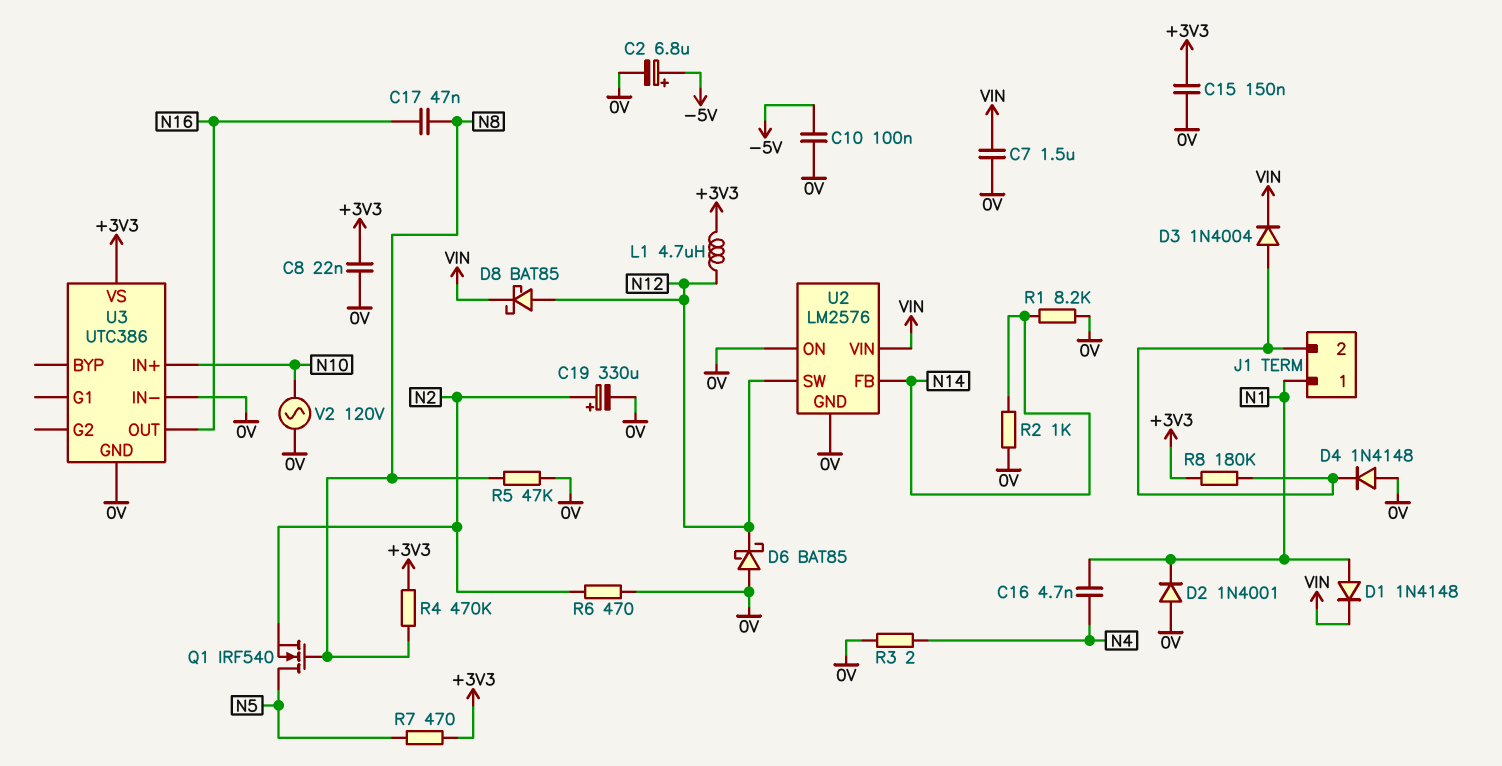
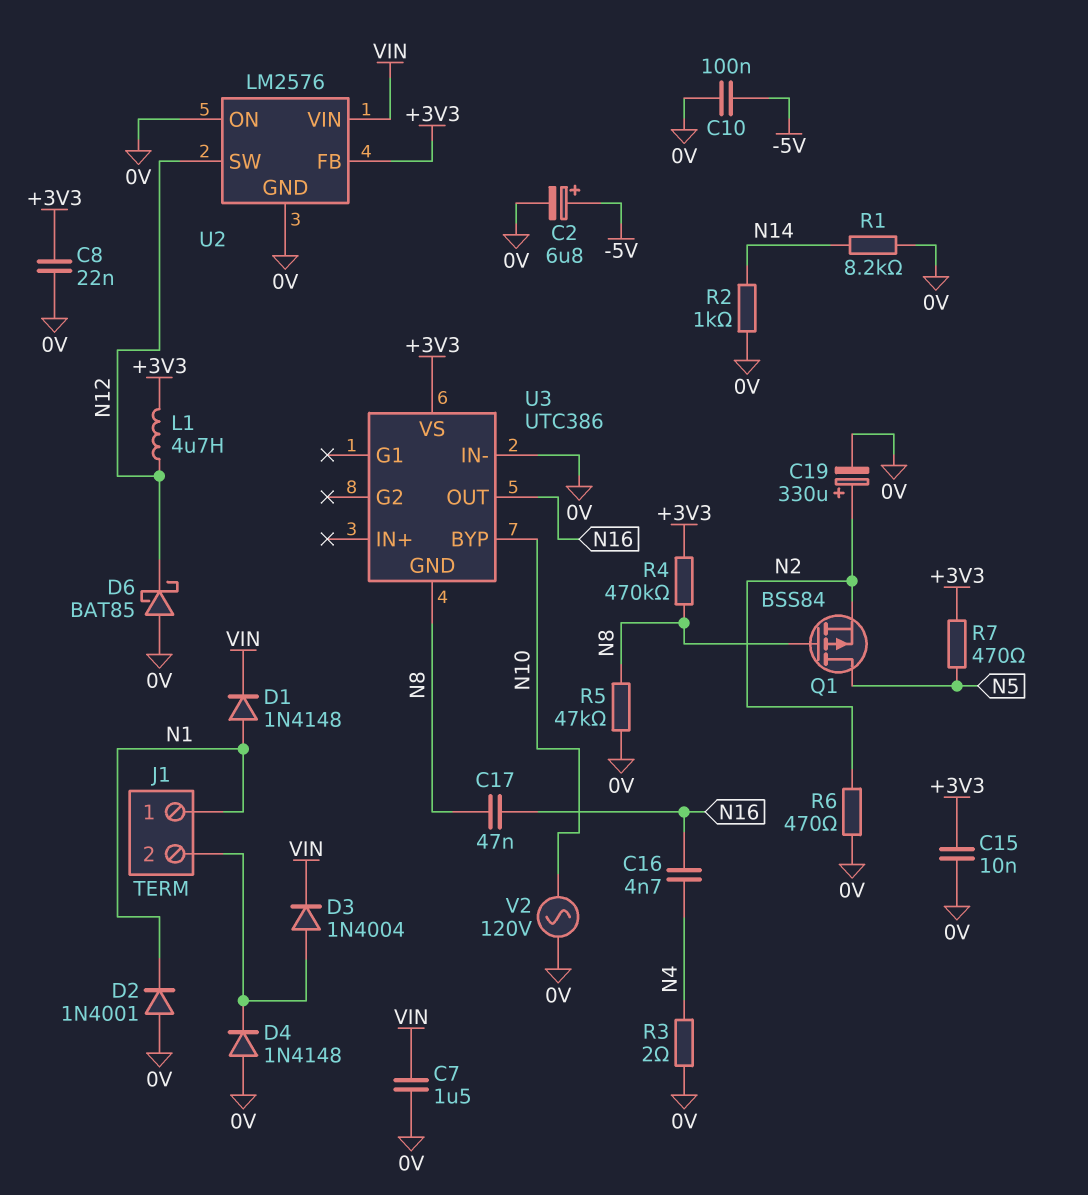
C15: 150nF (+3V3, 0V) -> 10nF (+3V3, 0V)
C16: 4.7nF (N1, N4) -> 4.7nF (N4, N16)
D8: schottky BAT85 (A N12, K VIN) -> none
Q1: NMOS IRF540 (G N8, D N5, S N2) -> PMOS BSS84 (G N8, D N5, S N2)
R8: 180k (+3V3, J1/2) -> none
U2 pin FB: N14 -> +3V3
U3 pin BYP: none -> N10
U3 pin GND: 0V -> N8
U3 pin IN+: N10 -> none

